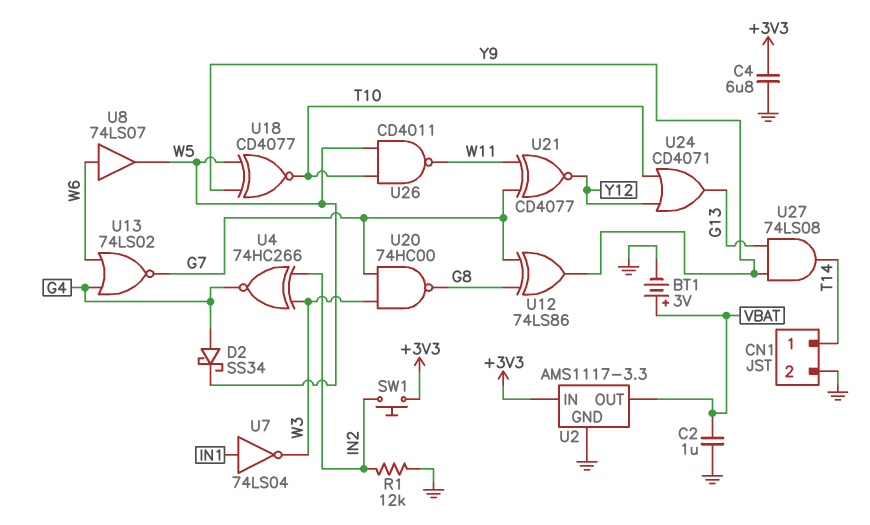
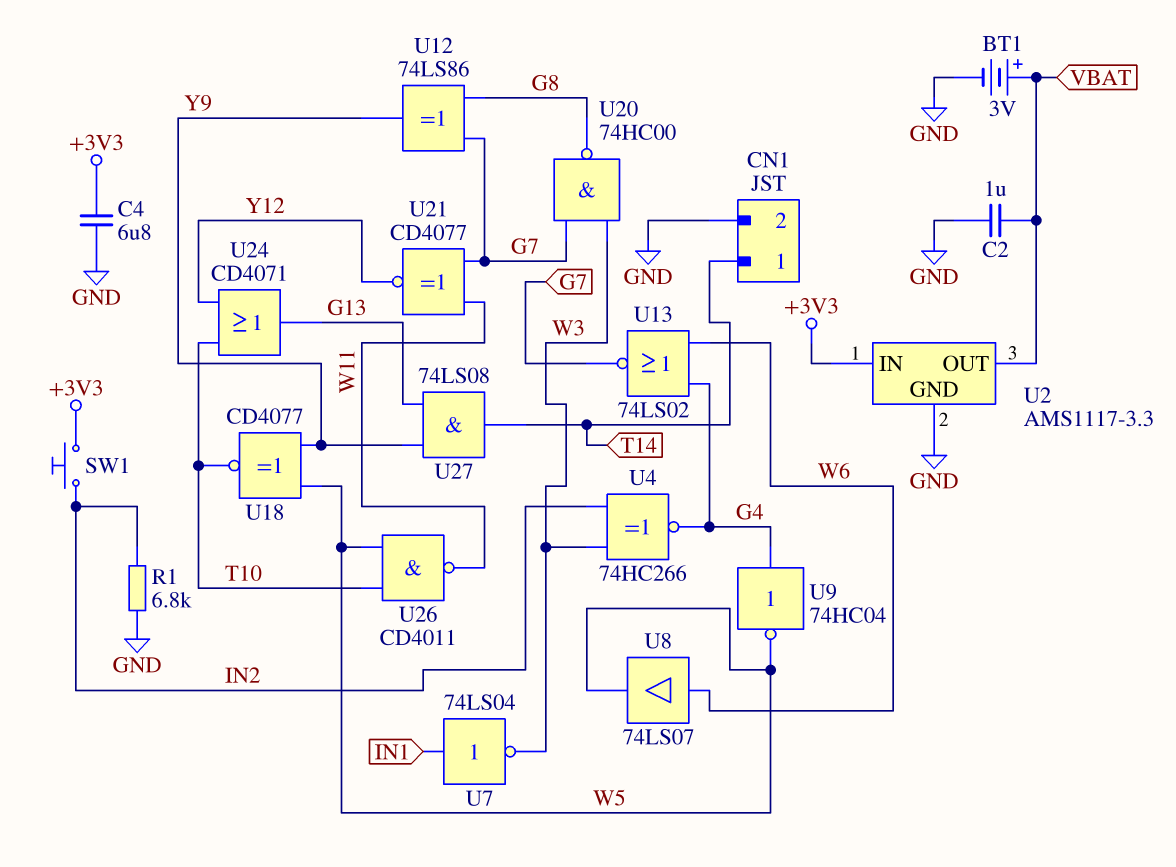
D2: schottky SS34 (A G4, K W5) -> none
R1: 12k (GND, IN2) -> 6.8k (GND, IN2)
U9: none -> NOT 74HC04 (in G4, out W5)

